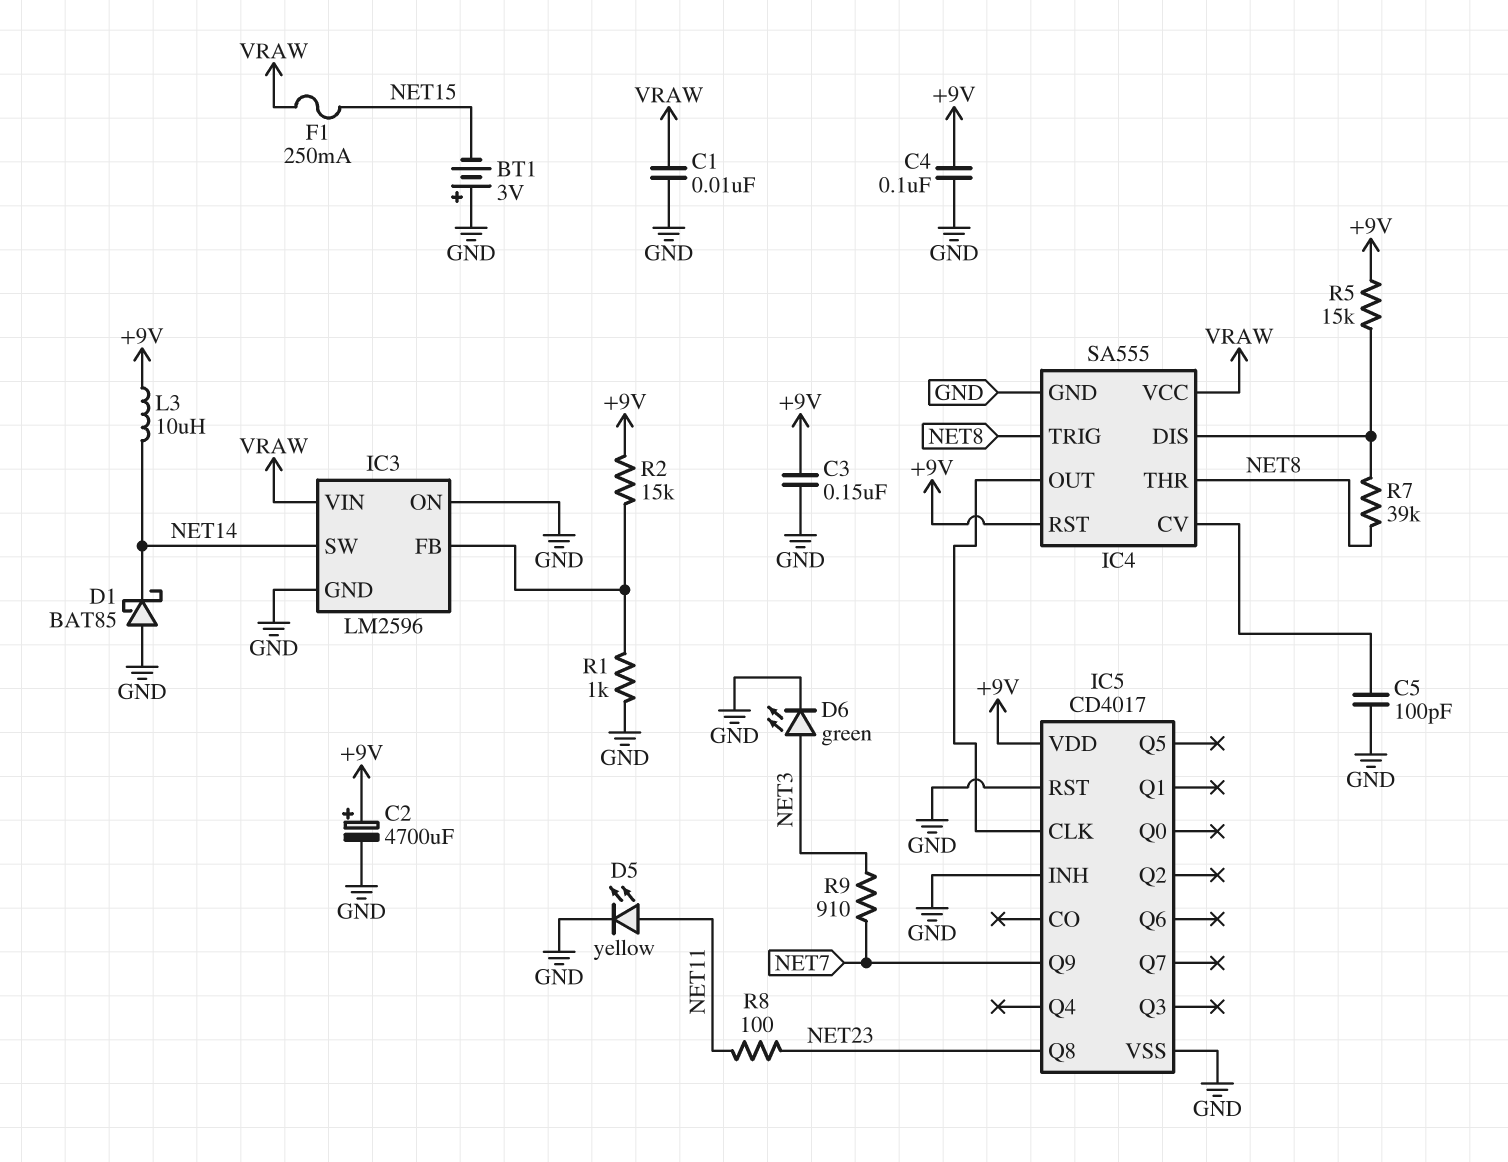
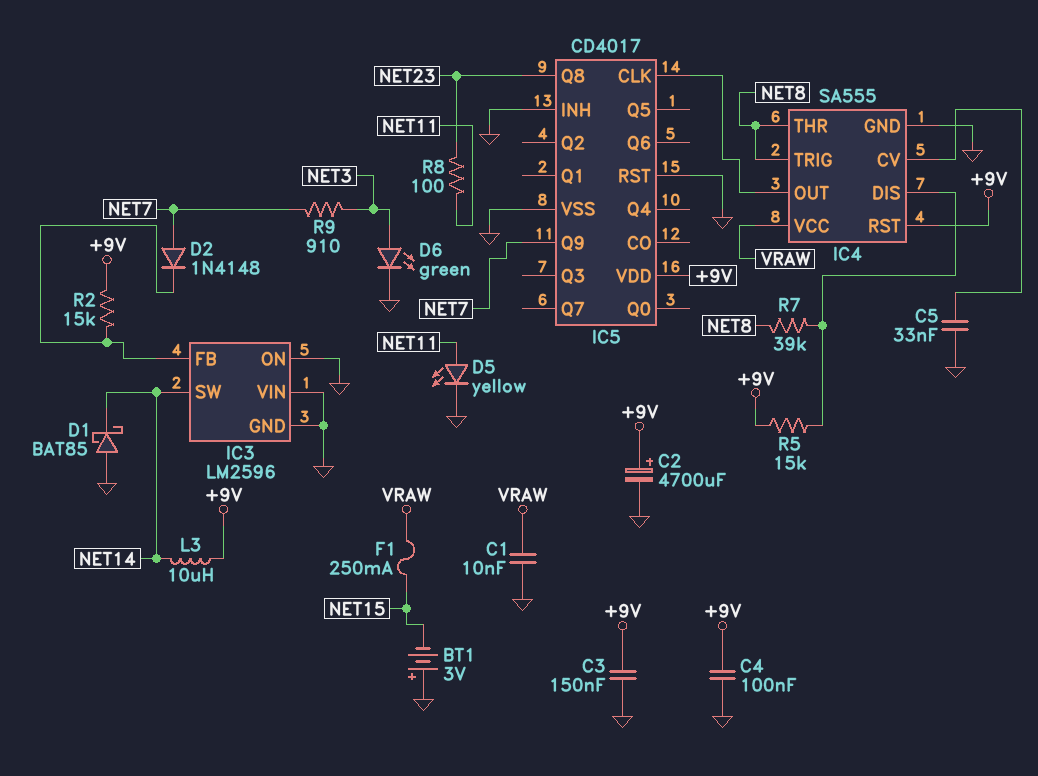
C5: 100pF (GND, IC4/CV) -> 33nF (GND, IC4/CV)
D2: none -> diode 1N4148 (A NET7, K IC3/FB)
IC3 pin VIN: VRAW -> GND
R1: 1k (GND, IC3/FB) -> none

